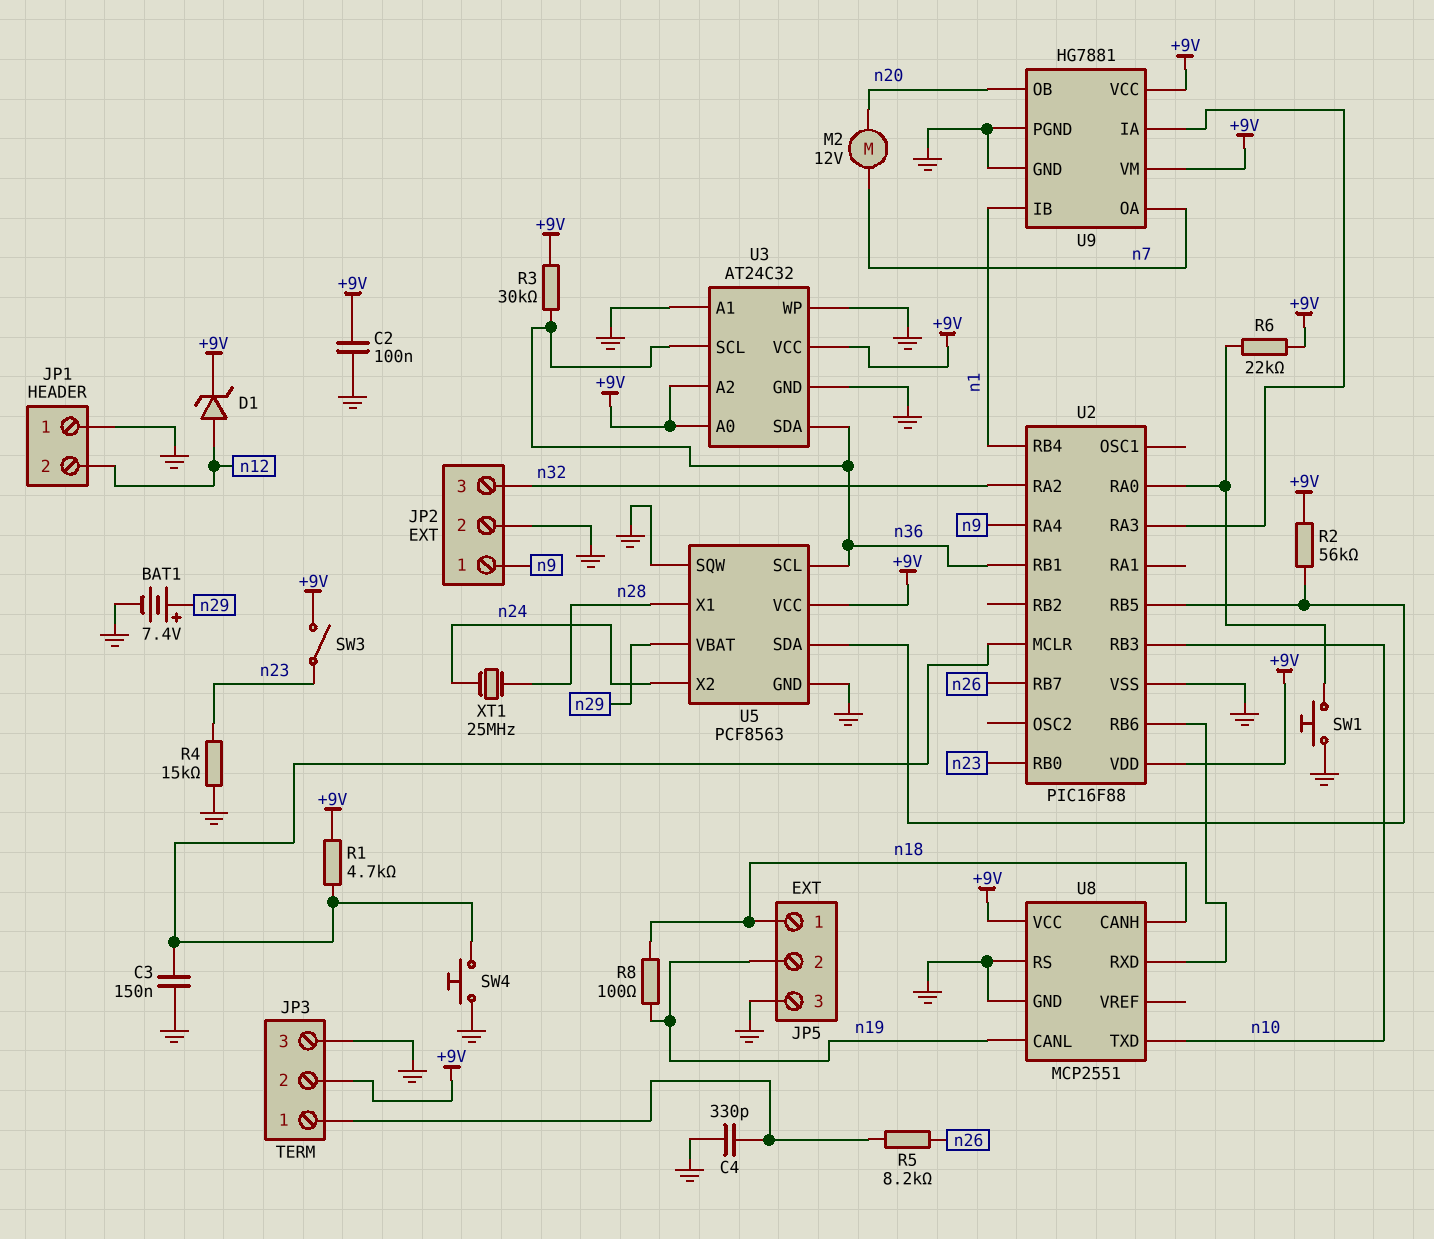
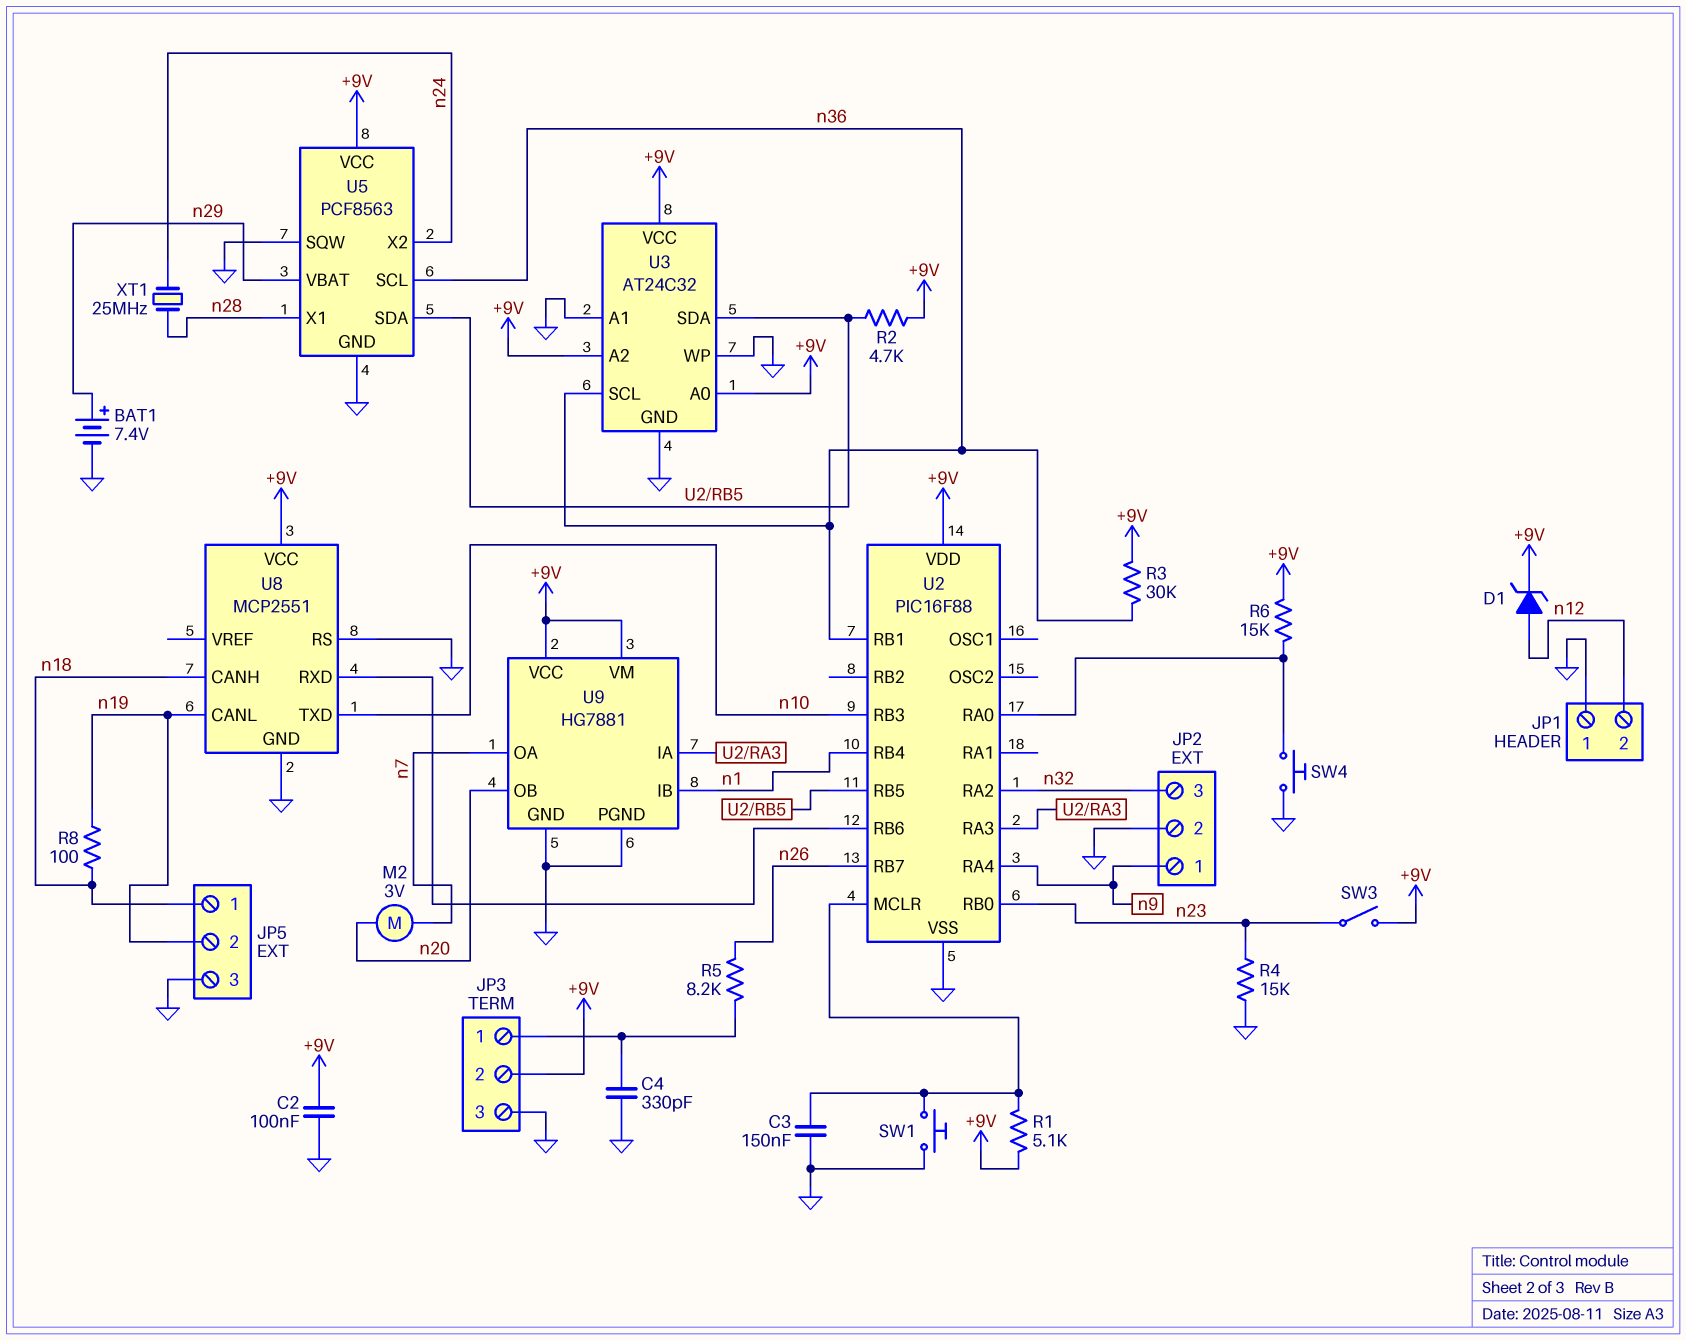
M2: motor 12V (n7, n20) -> motor 3V (n7, n20)
R1: 4.7k (+9V, U2/MCLR) -> 5.1k (+9V, U2/MCLR)
R2: 56k (+9V, U2/RB5) -> 4.7k (+9V, U2/RB5)
R6: 22k (+9V, U2/RA0) -> 15k (+9V, U2/RA0)
SW1: button (GND, U2/RA0) -> button (GND, U2/MCLR)
SW4: button (GND, U2/MCLR) -> button (GND, U2/RA0)
U3 pin SDA: n36 -> U2/RB5

